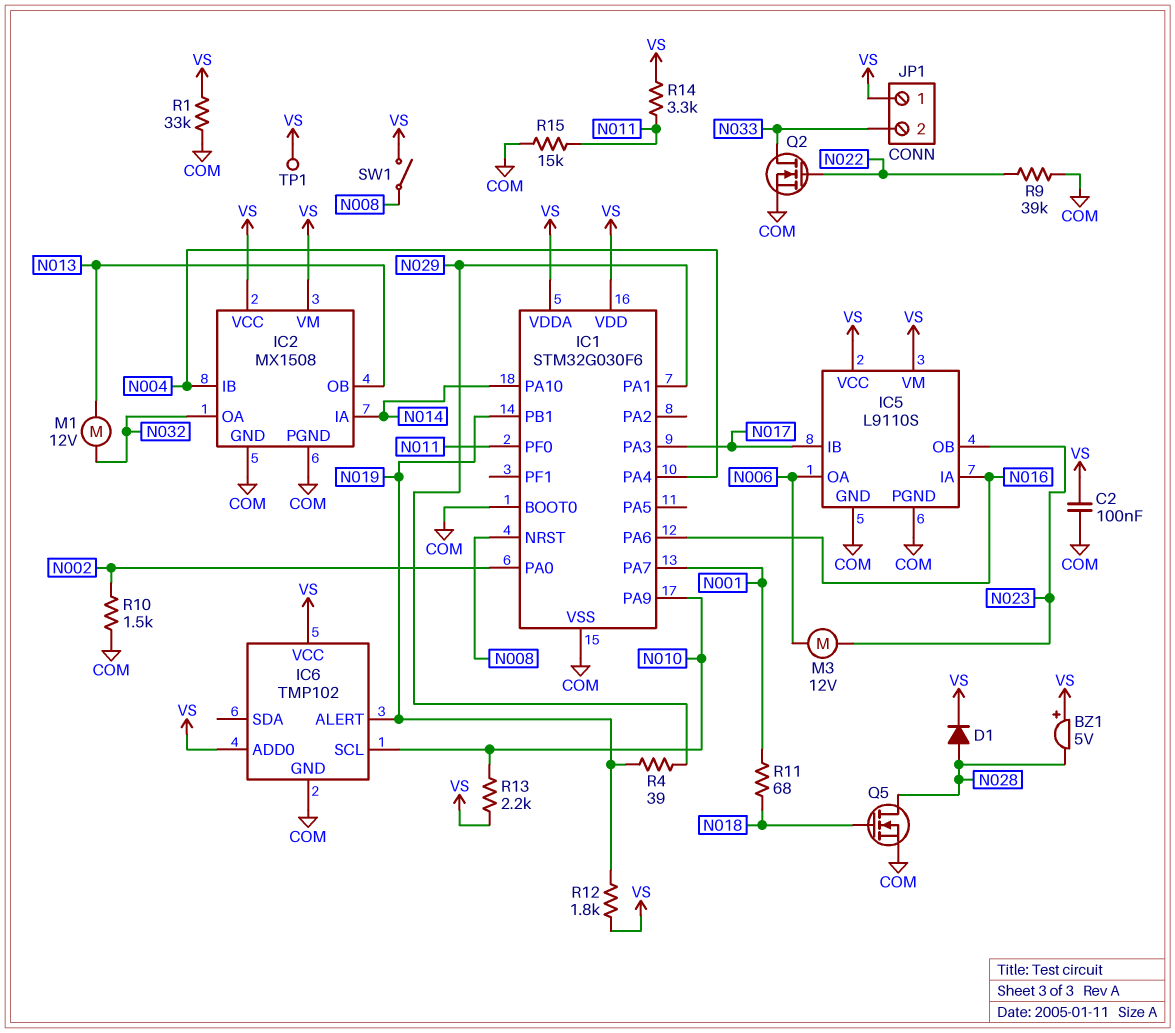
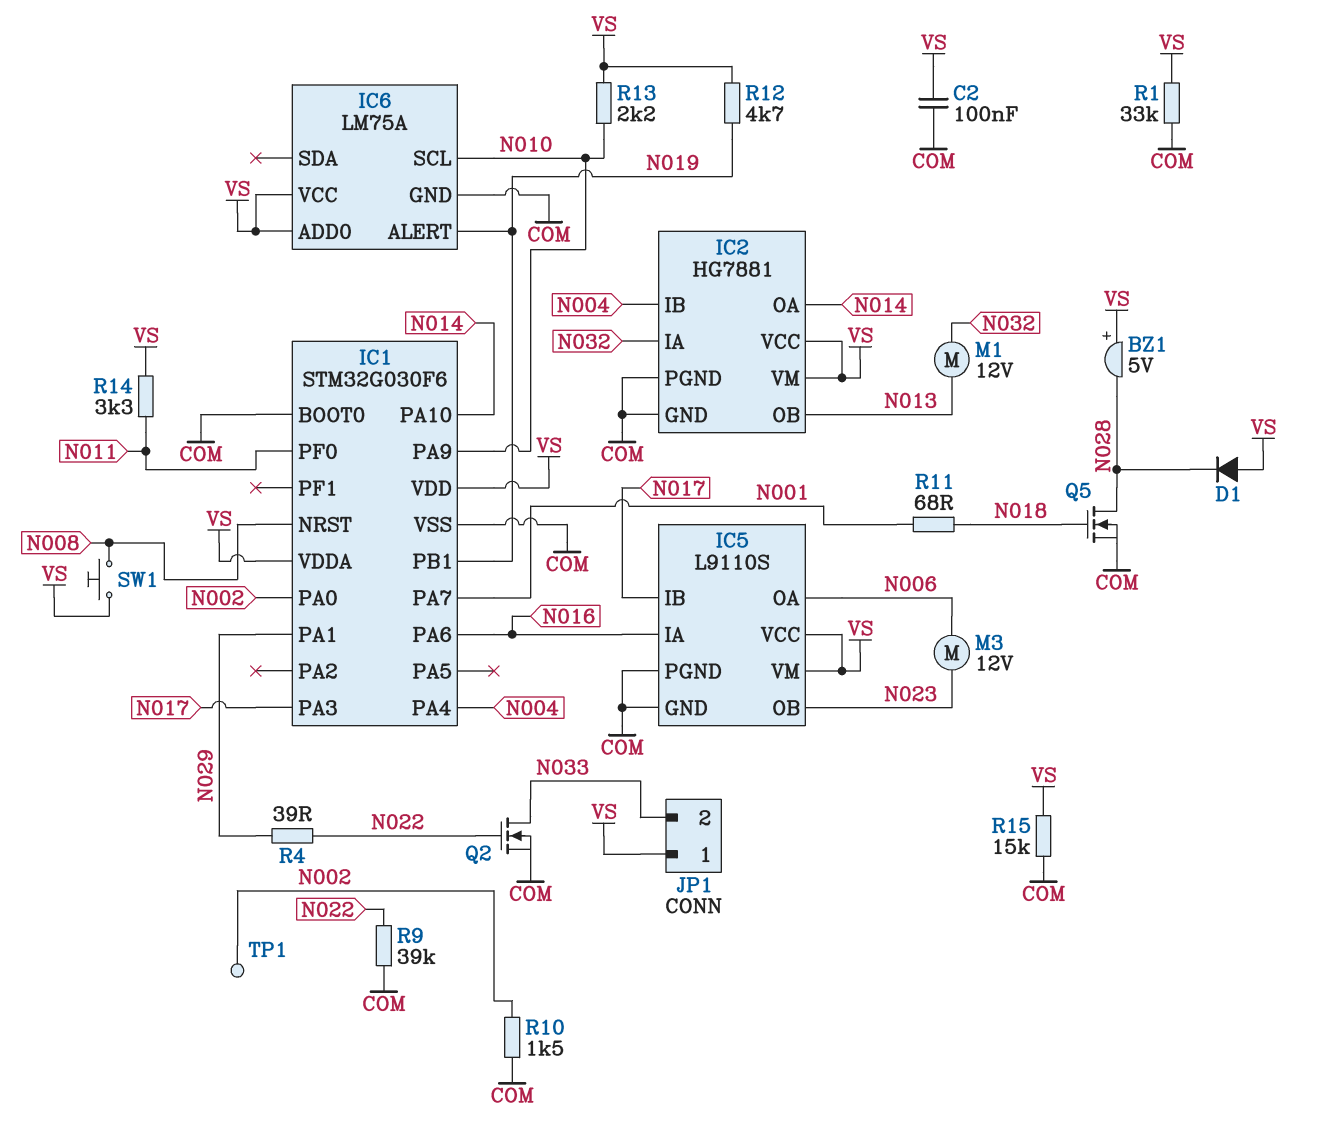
D1: diode (A N028, K VS) -> diode (A VS, K N028)
IC2: MX1508 -> HG7881
IC2 pin IA: N014 -> N032
IC2 pin OA: N032 -> N014
IC6: TMP102 -> LM75A
R4: 39 (N019, N029) -> 39 (N022, N029)
R12: 1.8k (N019, VS) -> 4.7k (N019, VS)
R15: 15k (COM, N011) -> 15k (COM, VS)
SW1: switch (N008, VS) -> button (N008, VS)
TP1: test point (VS) -> test point (N002)

